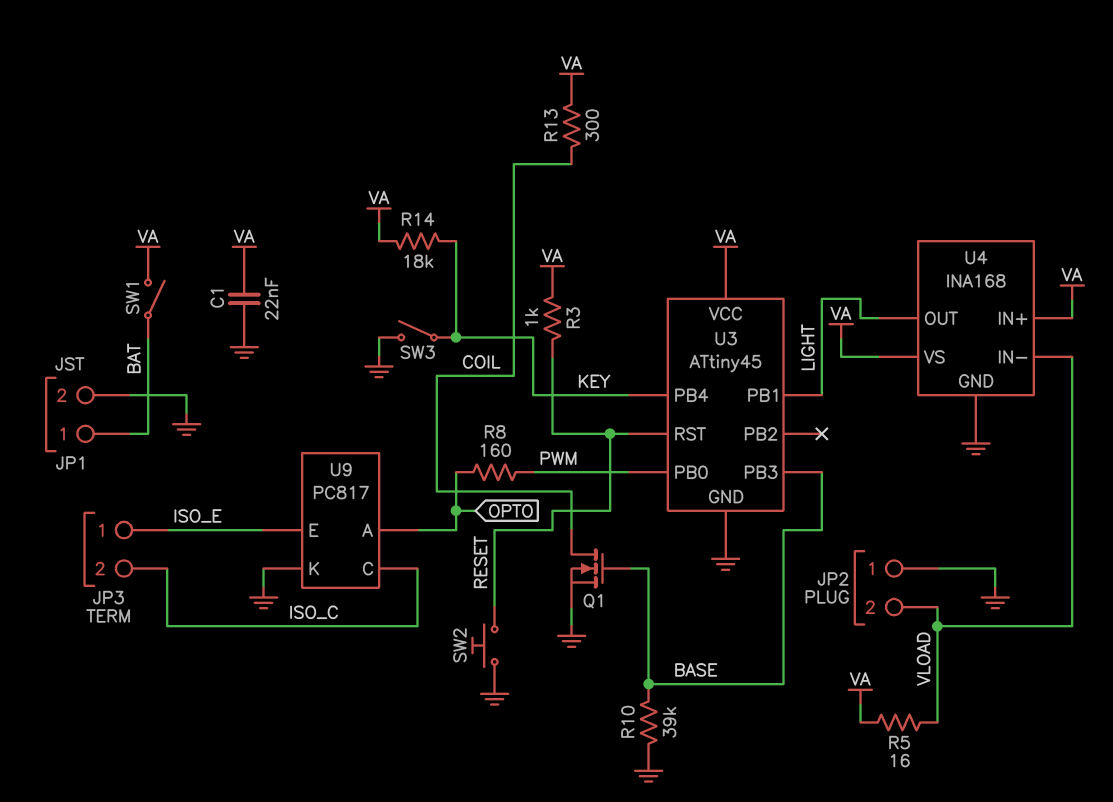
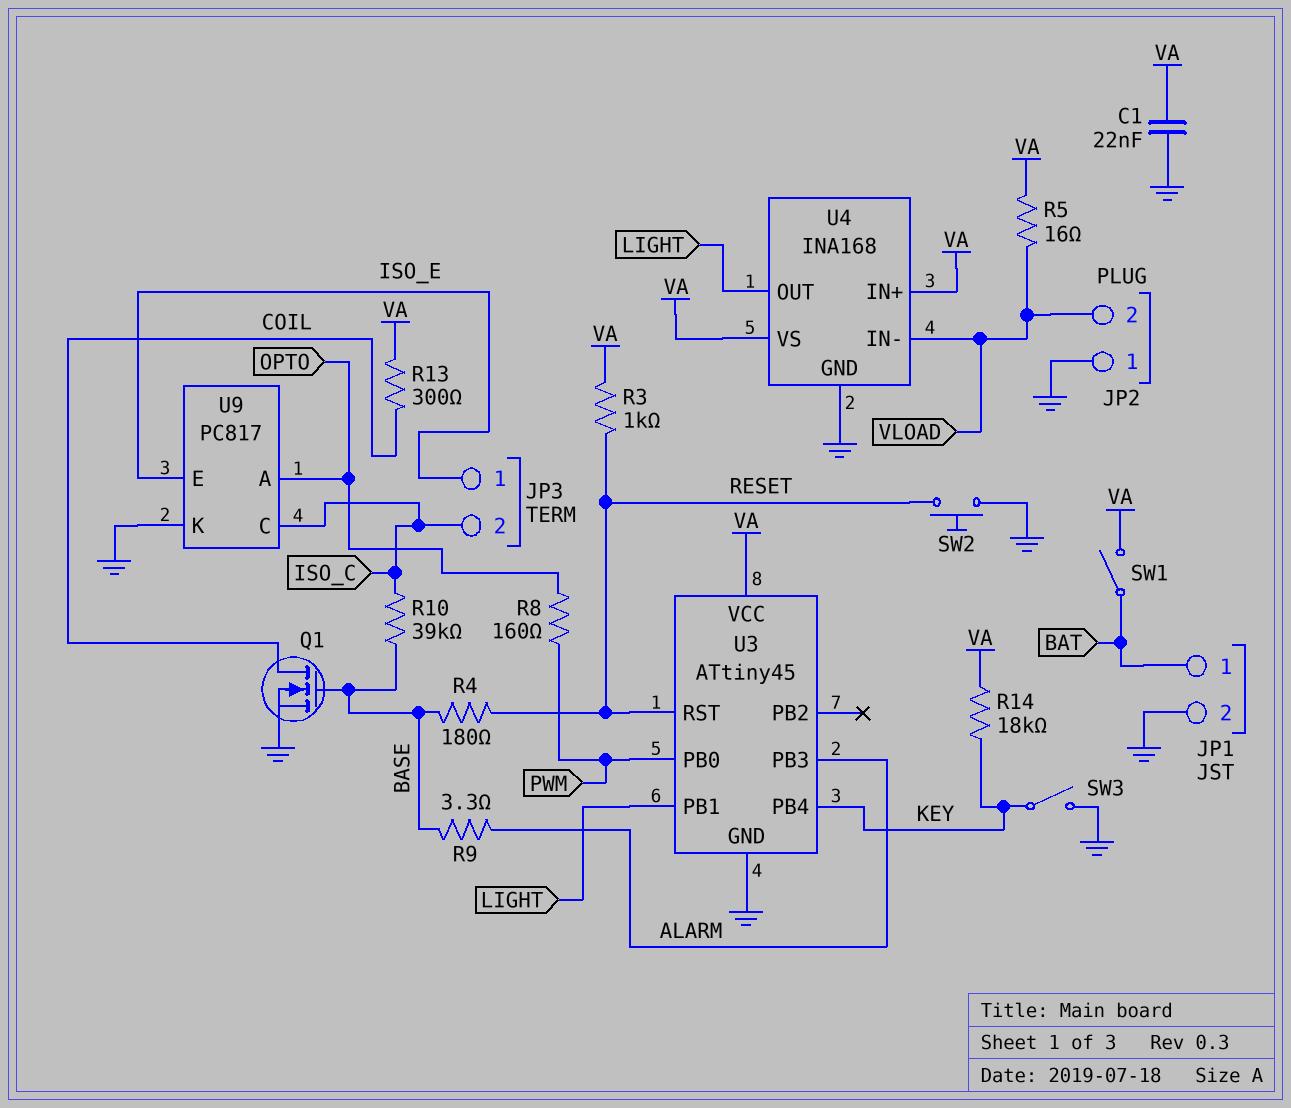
R4: none -> 180 (BASE, RESET)
R9: none -> 3.3 (ALARM, BASE)
R10: 39k (BASE, GND) -> 39k (BASE, ISO_C)
U3 pin PB3: BASE -> ALARM

